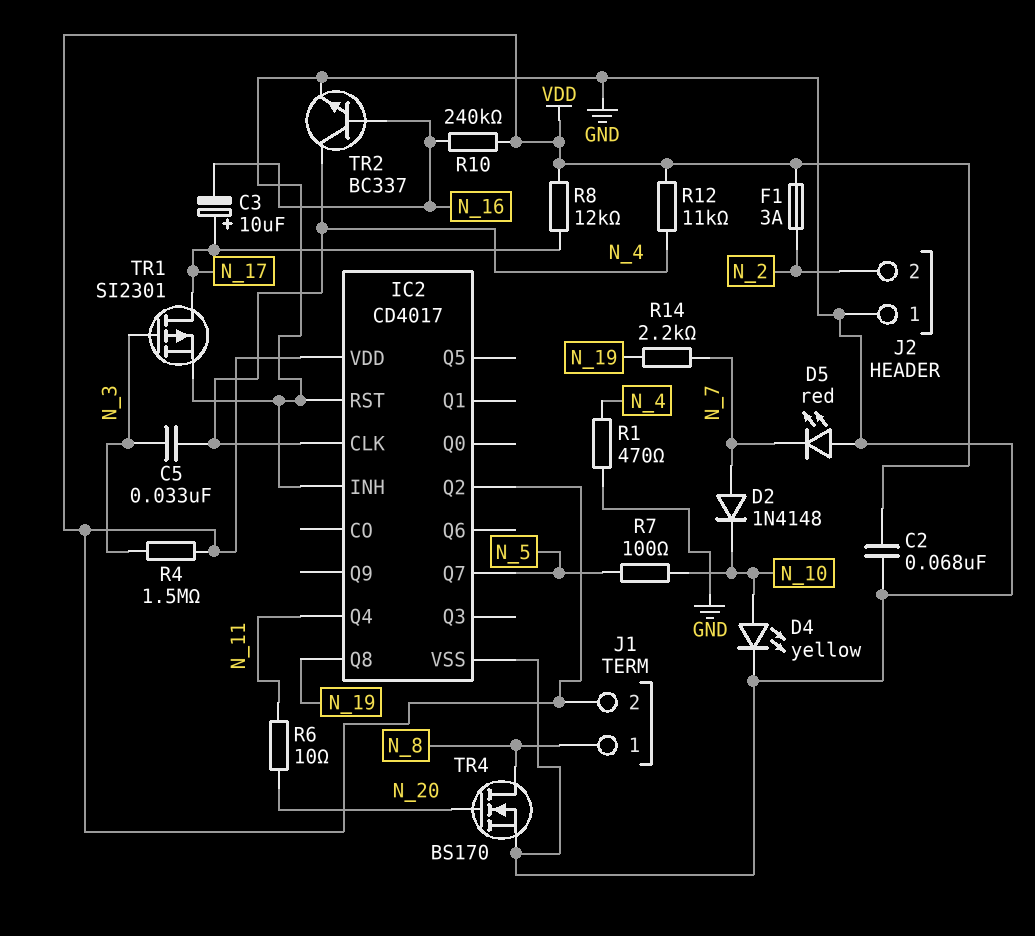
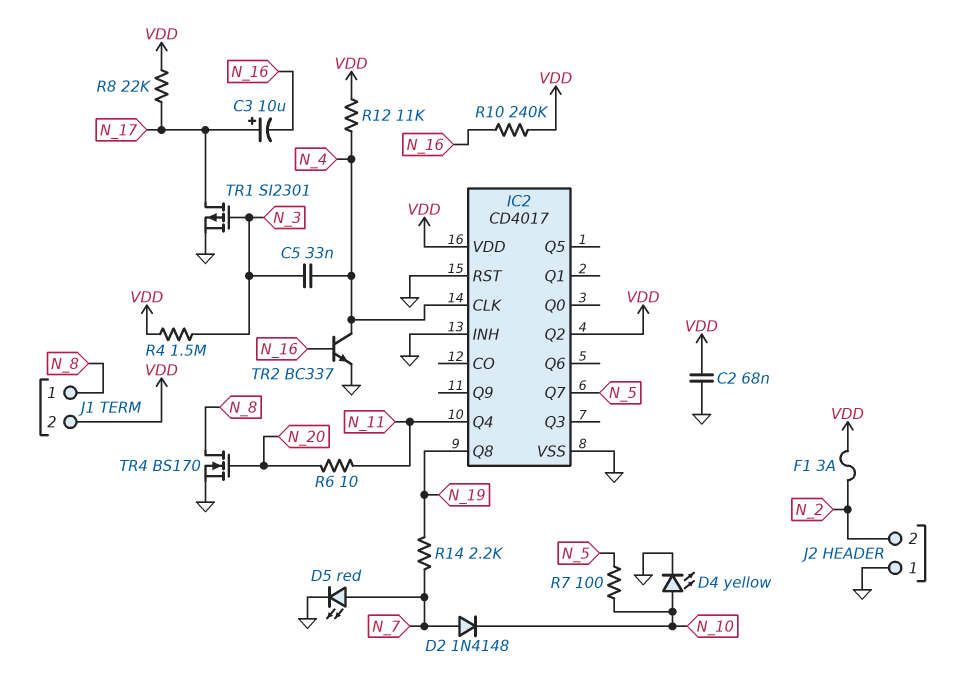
D5: LED red (A GND, K N_7) -> LED red (A N_7, K GND)
R1: 470 (GND, N_4) -> none
R8: 12k (N_17, VDD) -> 22k (N_17, VDD)

